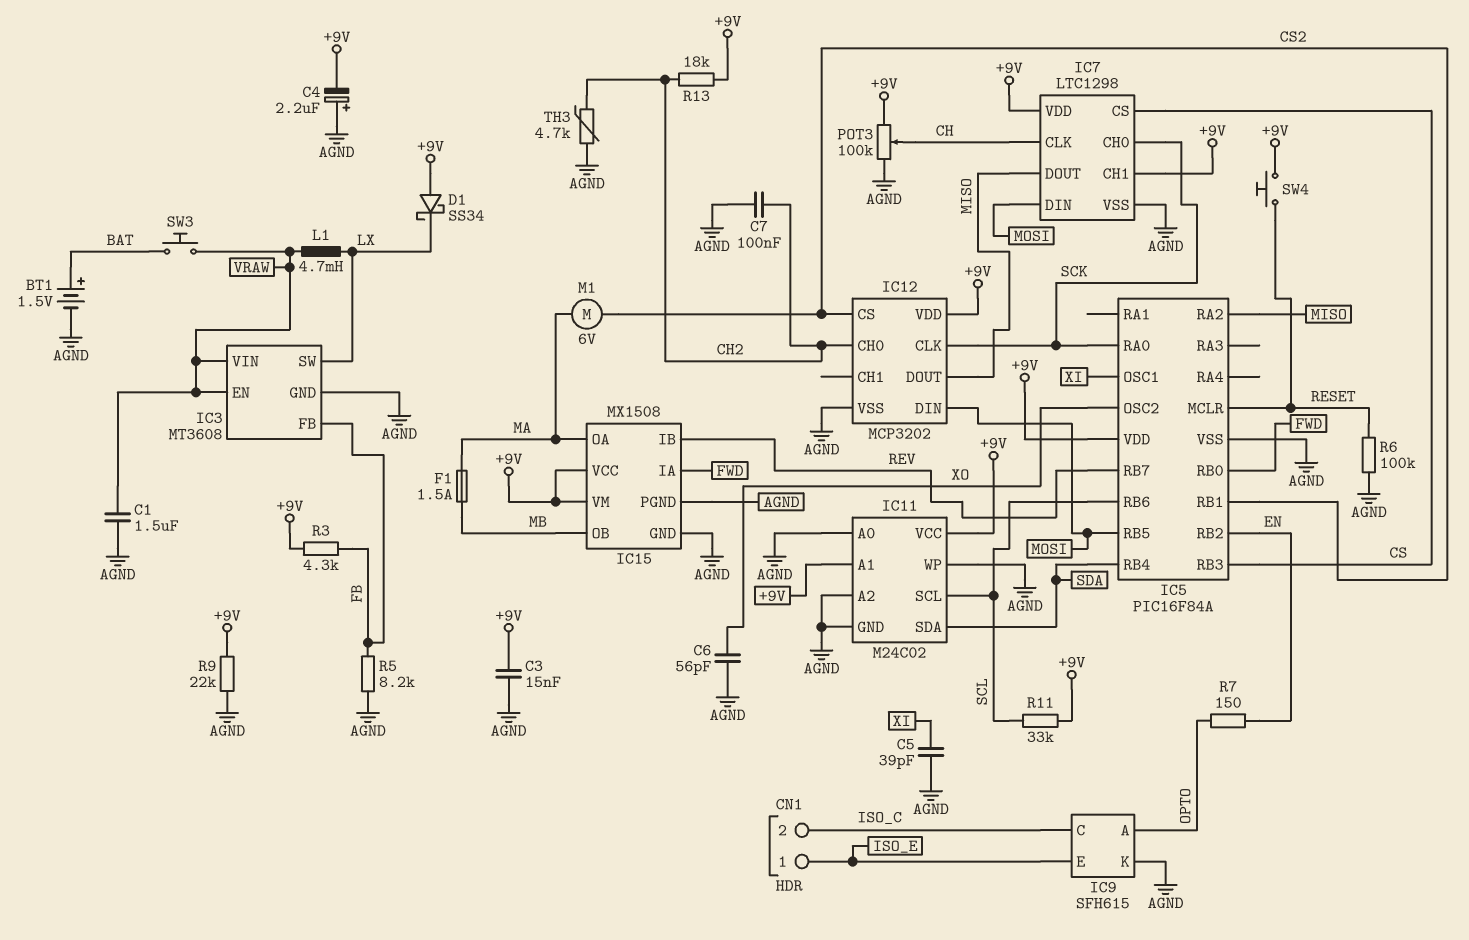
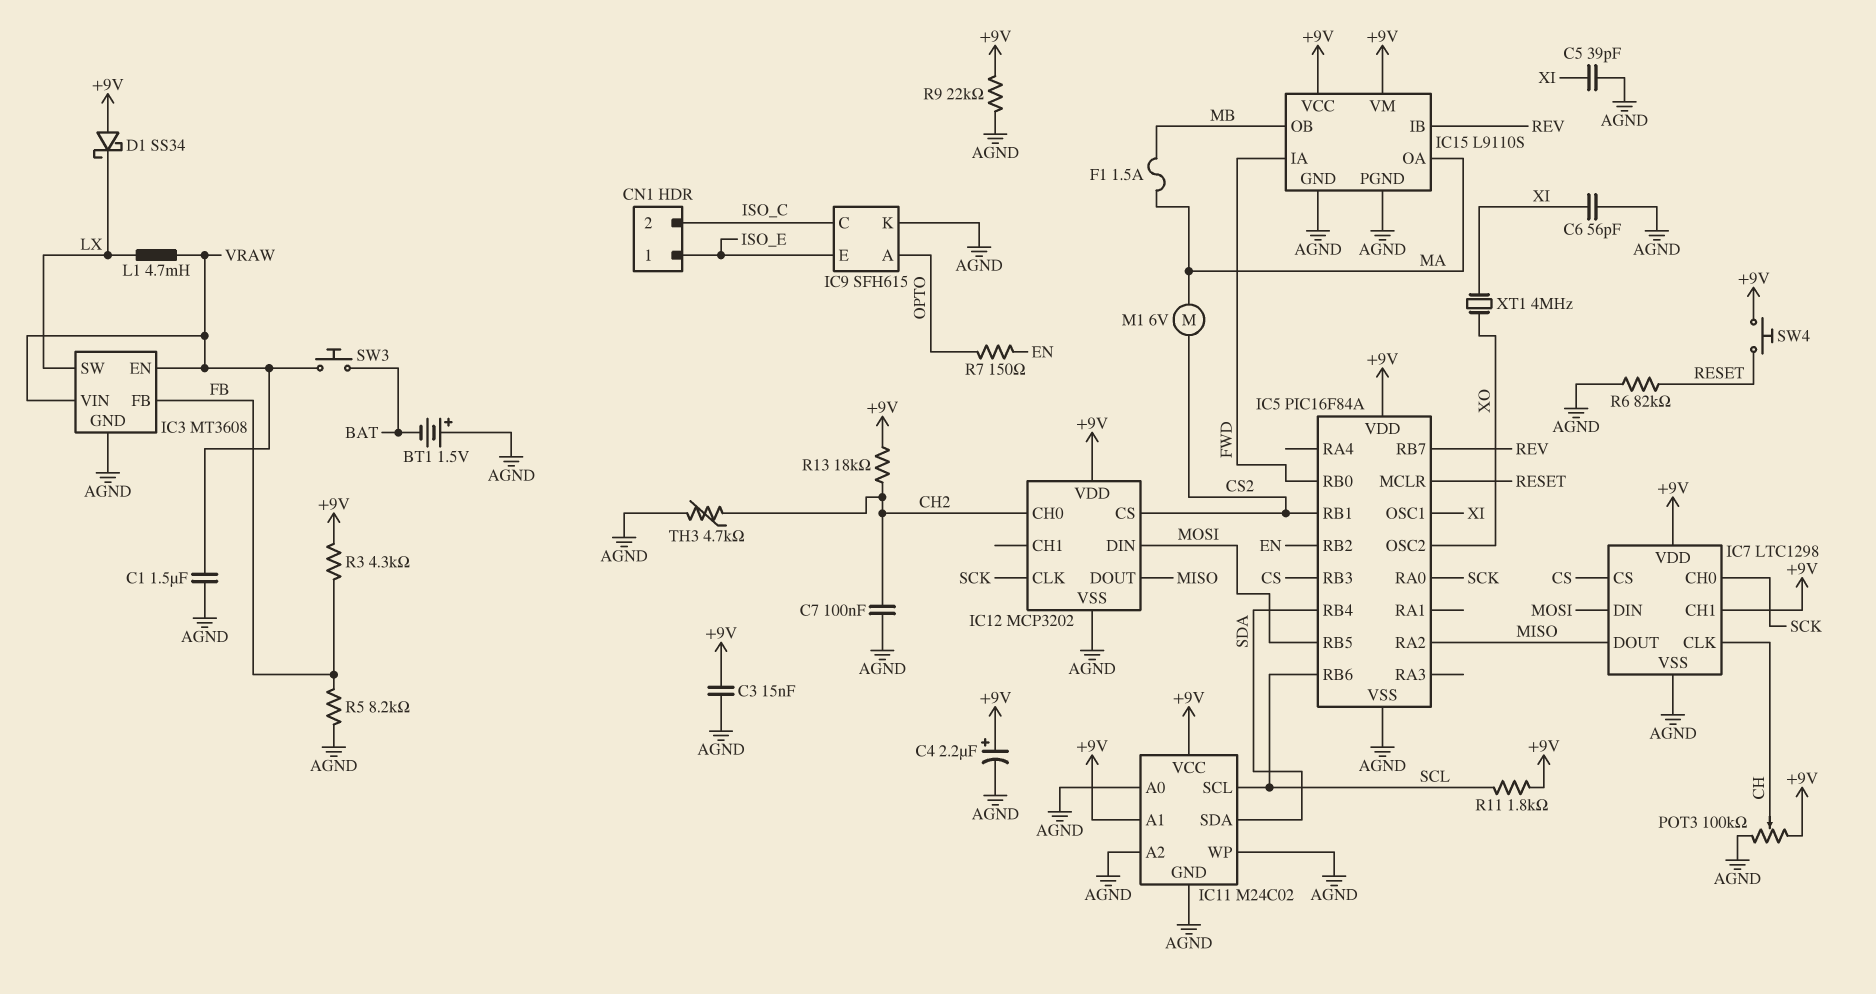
BT1: 1.5V (plus BAT, minus AGND) -> 1.5V (plus AGND, minus BAT)
C4: 2.2uF (plus AGND, minus +9V) -> 2.2uF (plus +9V, minus AGND)
C6: 56pF (AGND, XO) -> 56pF (AGND, XI)
IC15: MX1508 -> L9110S
R6: 100k (AGND, RESET) -> 82k (AGND, RESET)
R11: 33k (+9V, SCL) -> 1.8k (+9V, SCL)
XT1: none -> 4MHz (XI, XO)

